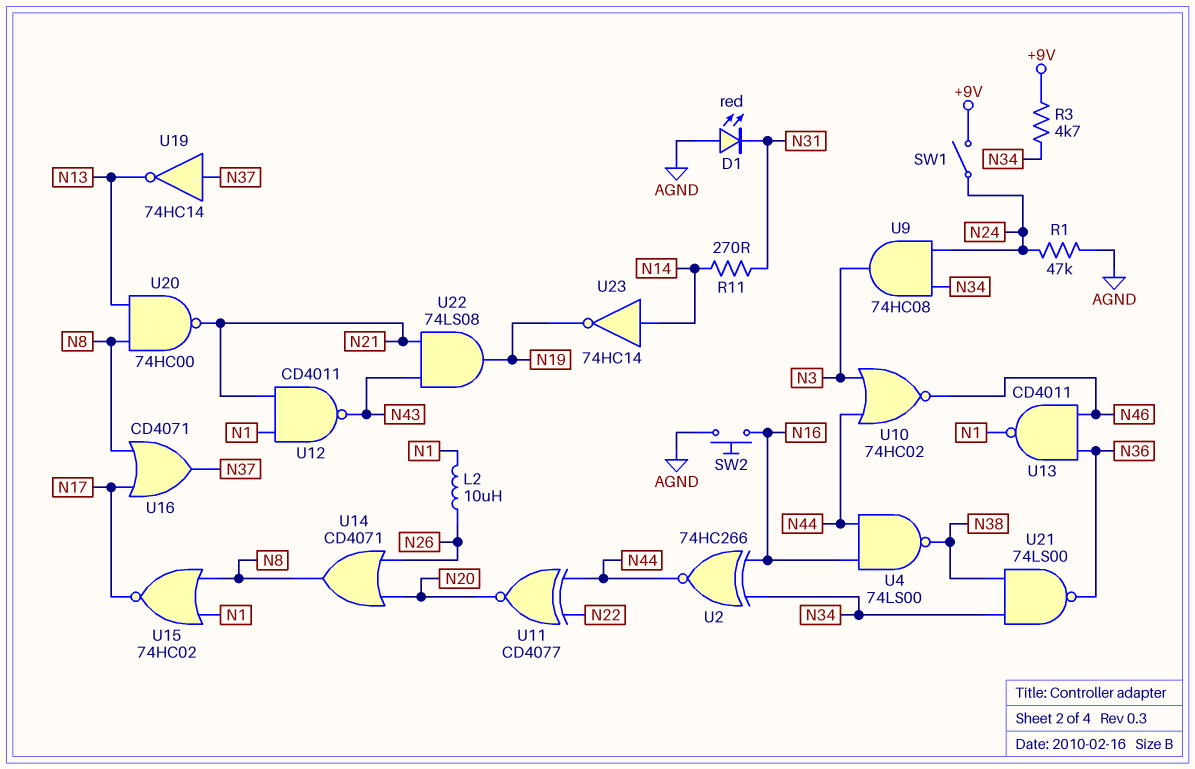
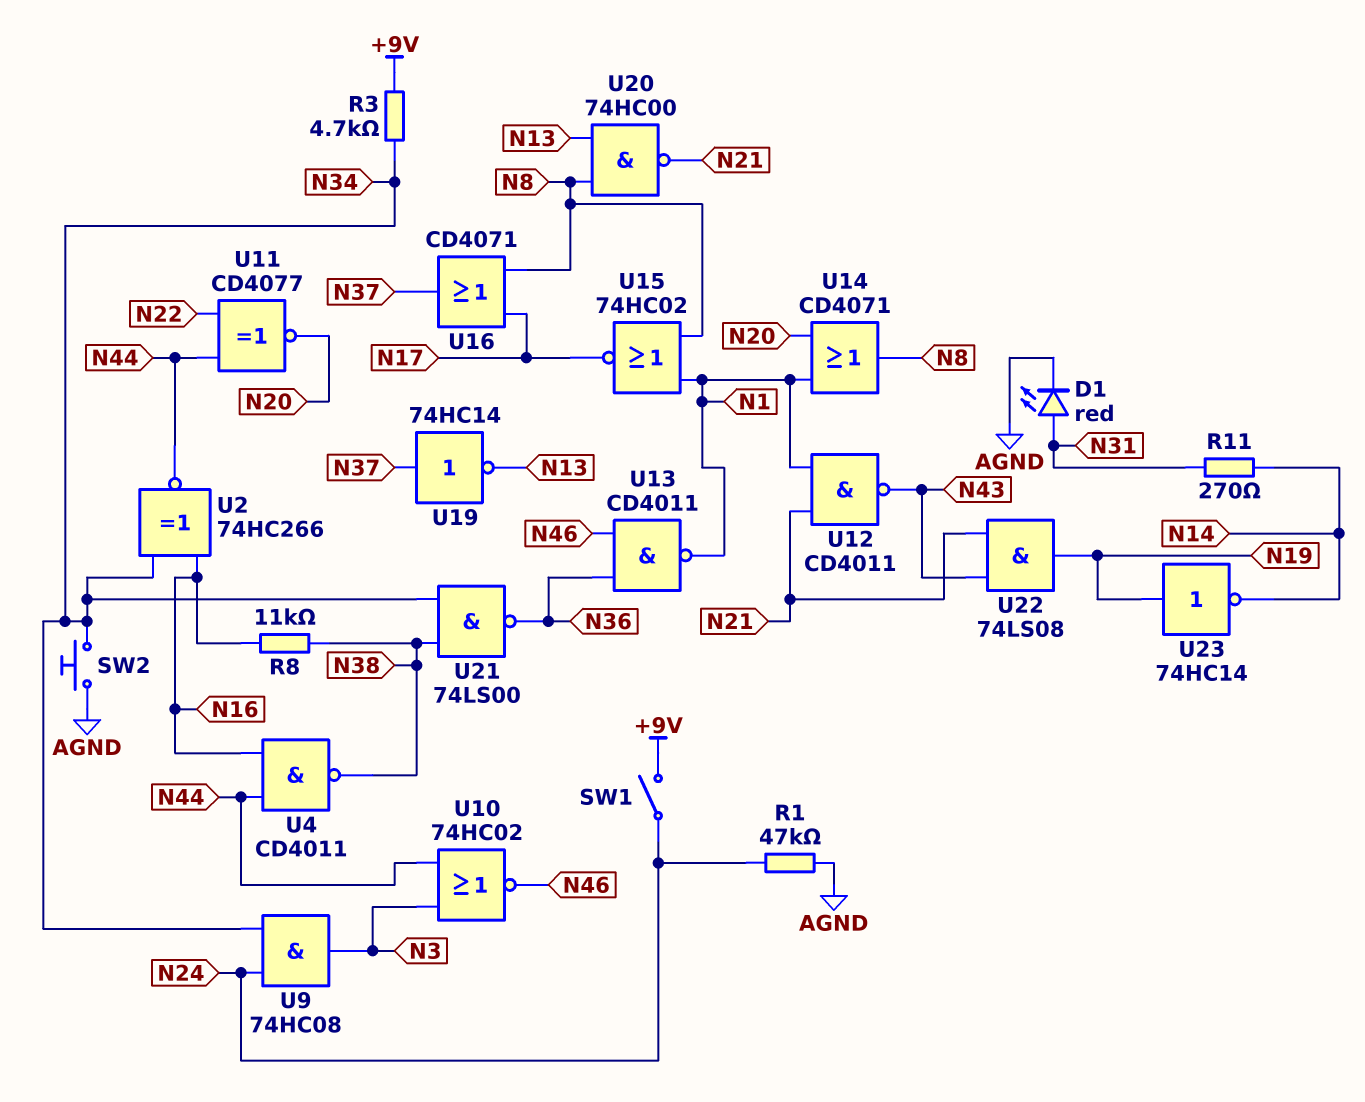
D1: LED red (A AGND, K N31) -> LED red (A N31, K AGND)
L2: 10uH (N1, N26) -> none
R8: none -> 11k (N16, N38)
SW2: button (AGND, N16) -> button (AGND, N34)
U4: NAND 74LS00 (in N16, in N44, out N38) -> NAND CD4011 (in N16, in N44, out N38)
U14: OR CD4071 (in N20, in N26, out N8) -> OR CD4071 (in N1, in N20, out N8)
U23: NOT 74HC14 (in N14, out N19) -> NOT 74HC14 (in N19, out N14)

